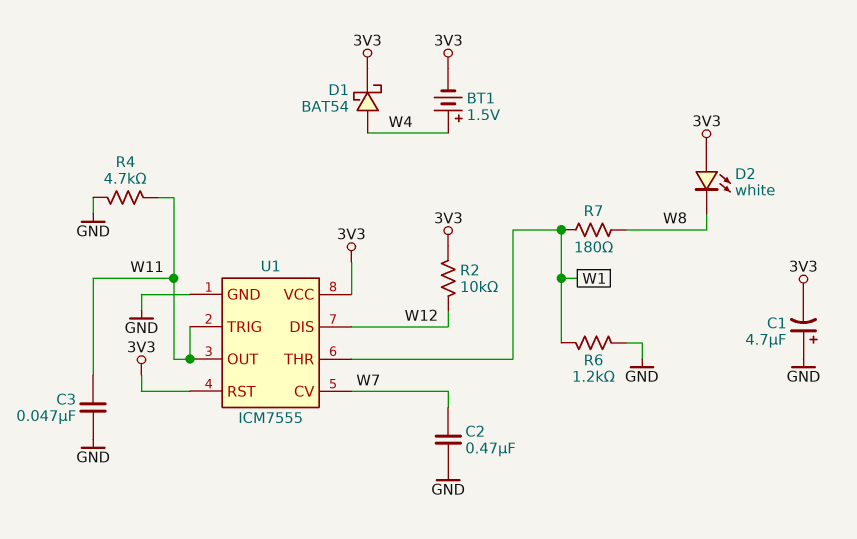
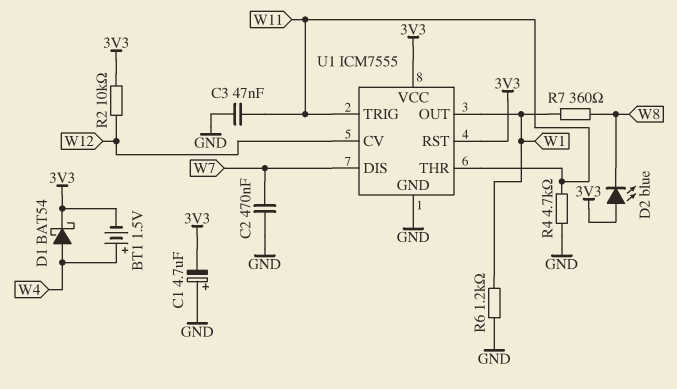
D2: LED white (A 3V3, K W8) -> LED blue (A 3V3, K W8)
R7: 180 (W1, W8) -> 360 (W1, W8)
U1 pin CV: W7 -> W12
U1 pin DIS: W12 -> W7
U1 pin OUT: W11 -> W1
U1 pin THR: W1 -> W11

